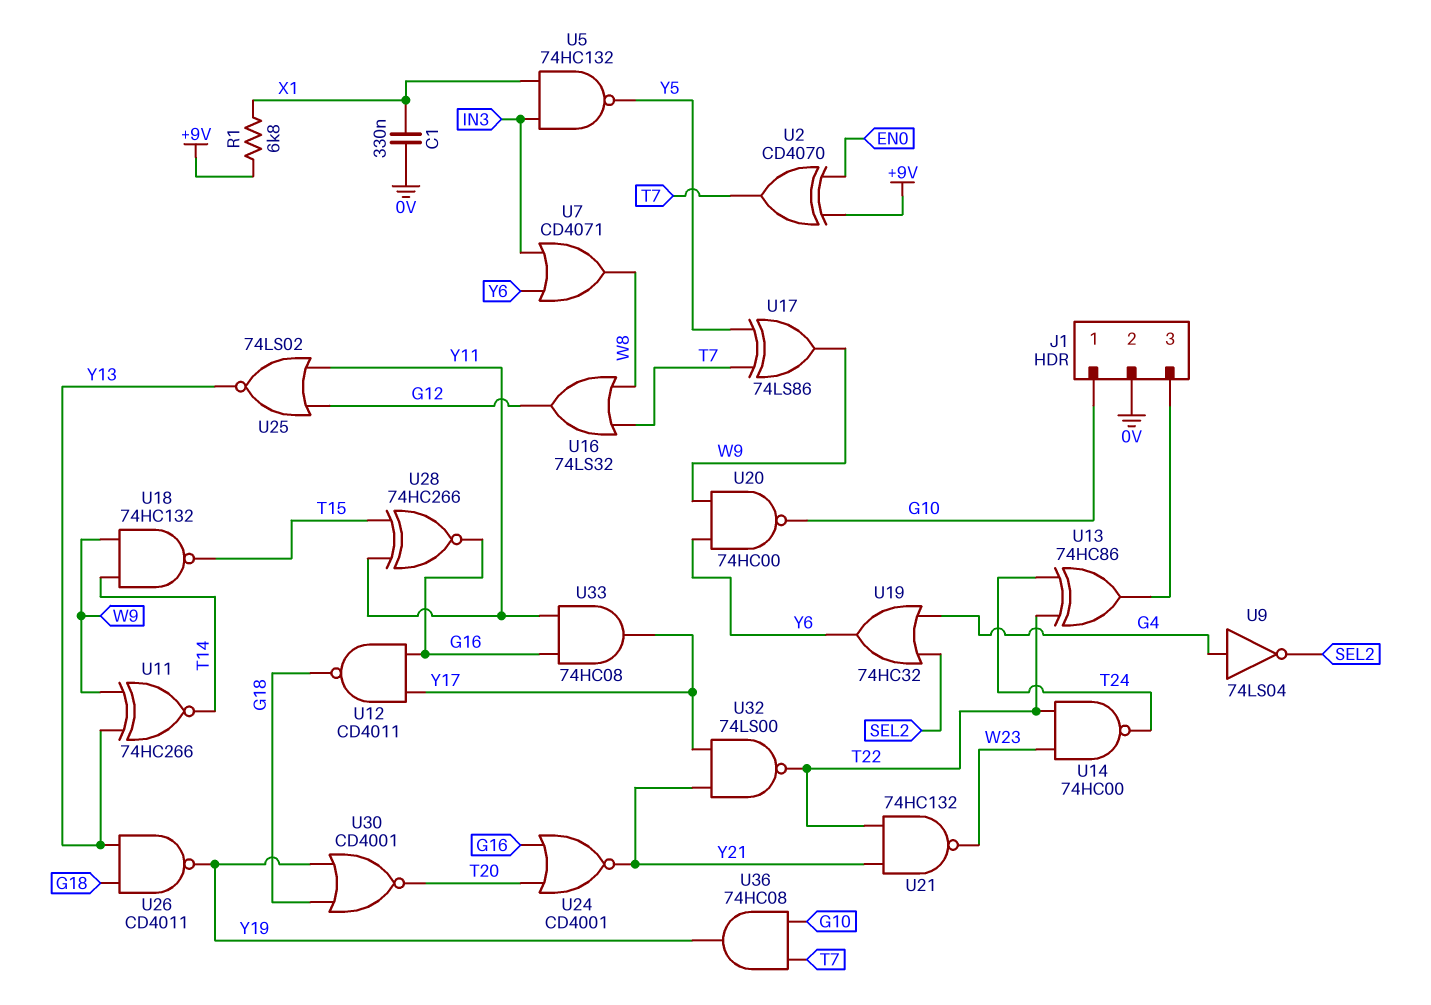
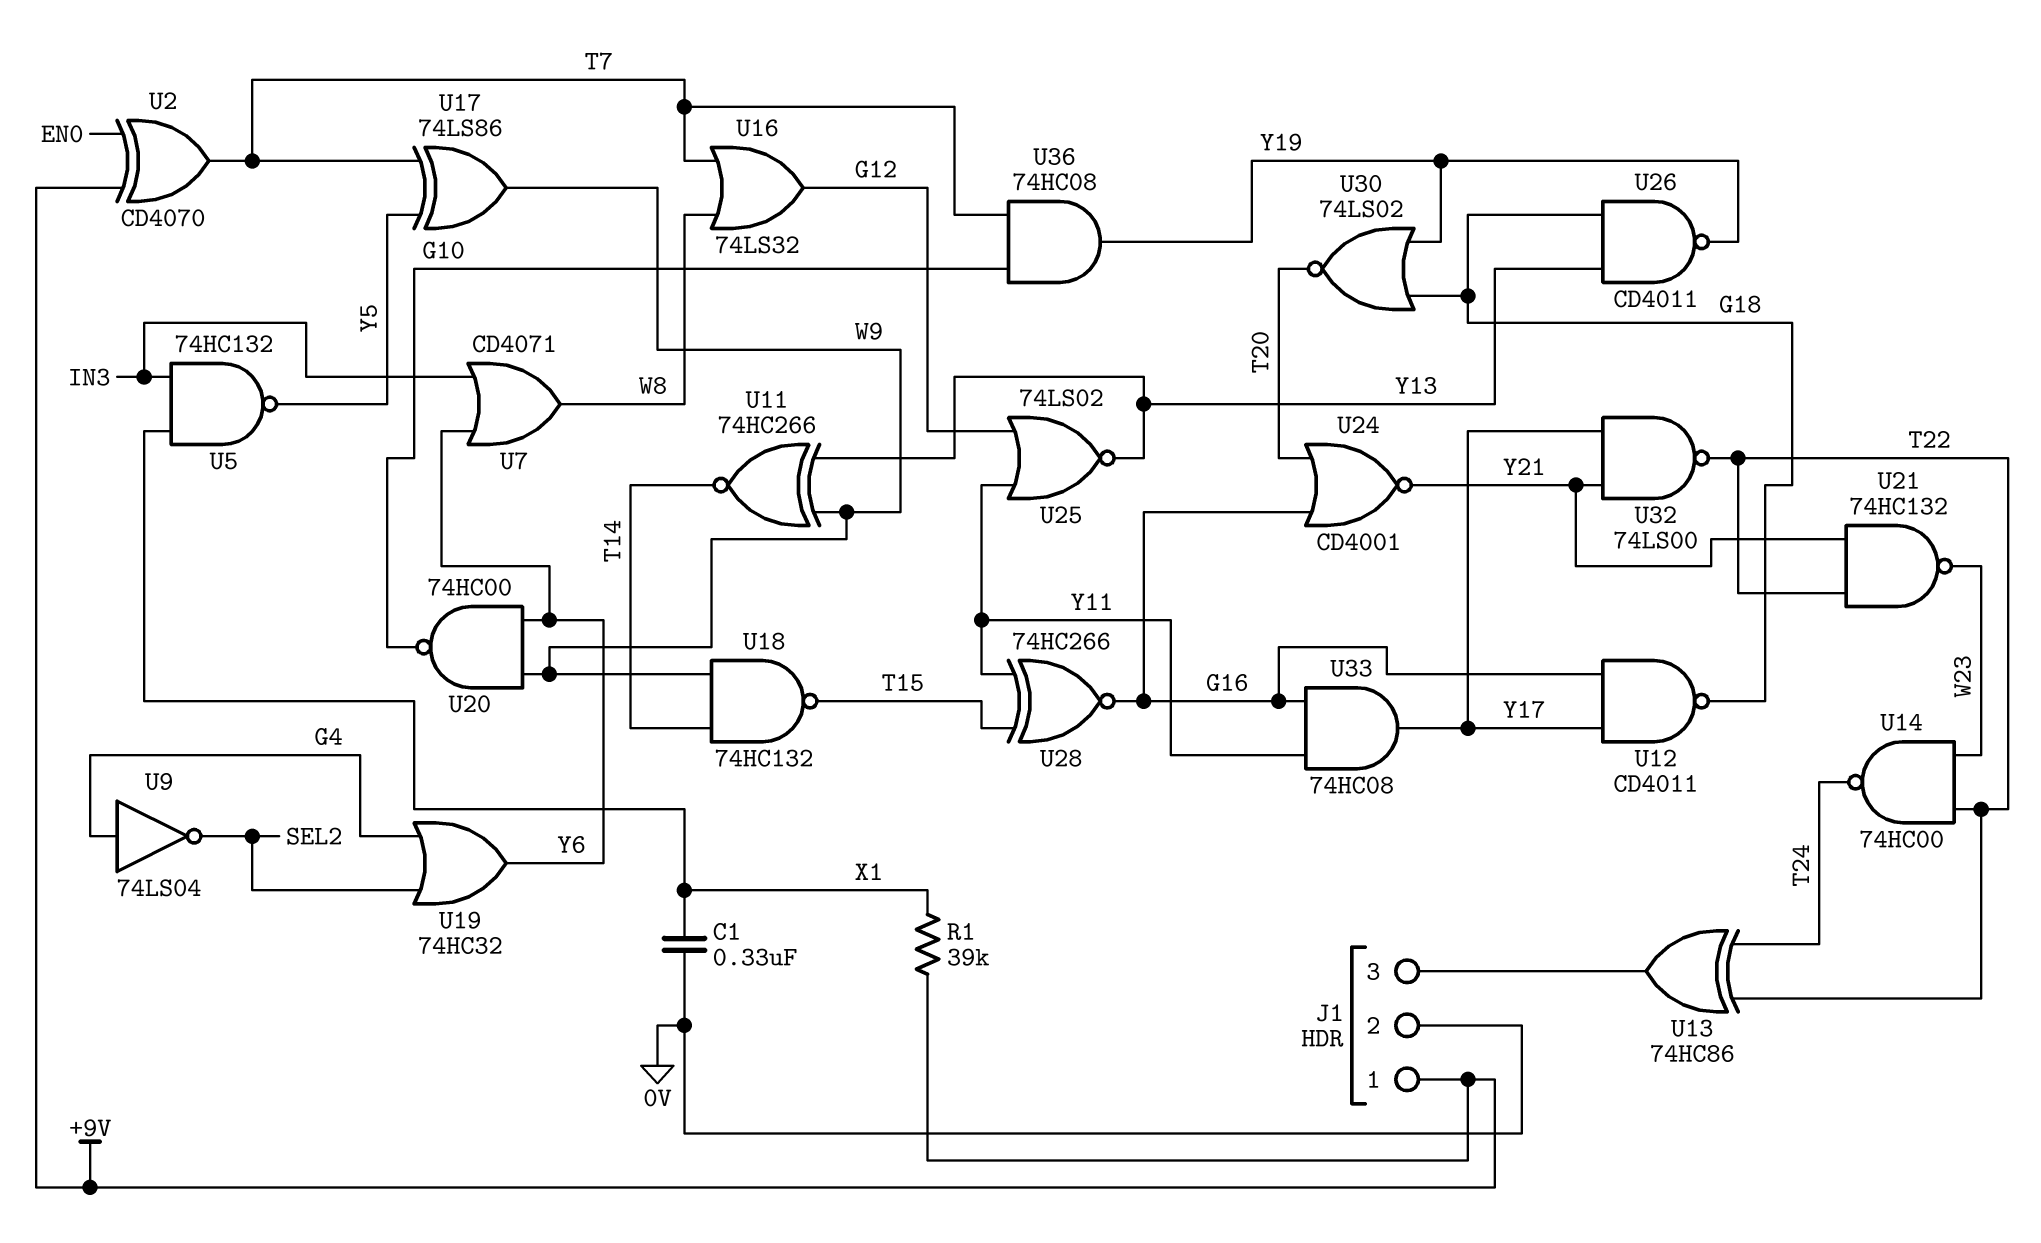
J1 pin 1: G10 -> +9V
R1: 6.8k (+9V, X1) -> 39k (+9V, X1)
U30: NOR CD4001 (in G18, in Y19, out T20) -> NOR 74LS02 (in G18, in Y19, out T20)

